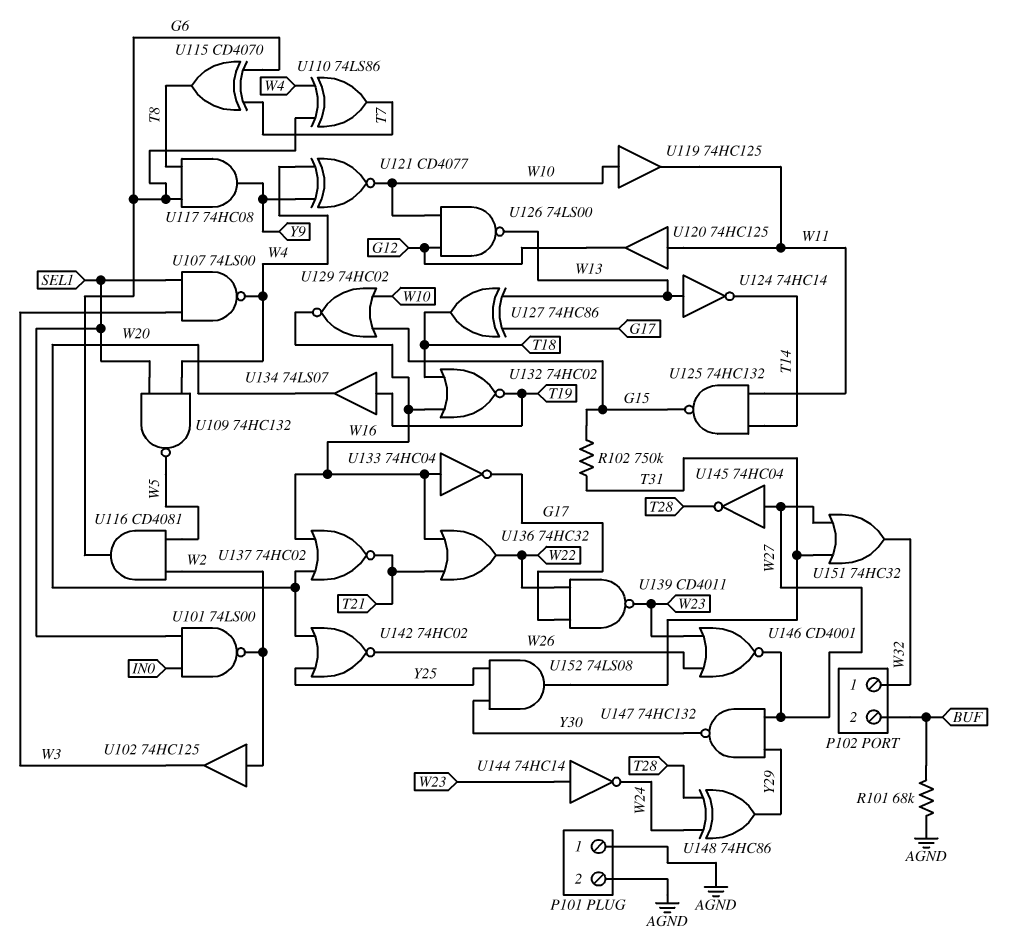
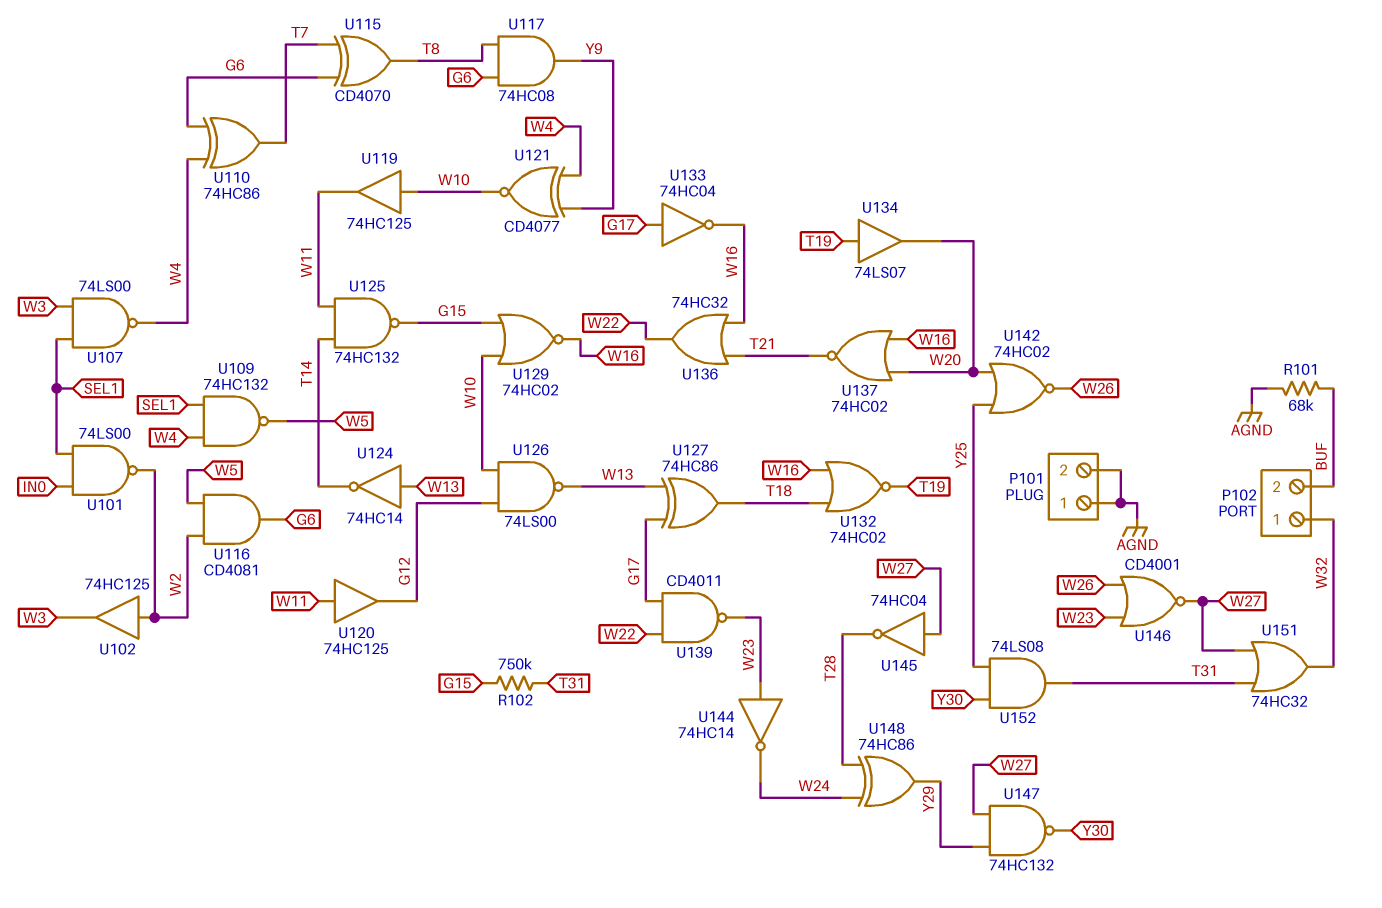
U110: XOR 74LS86 (in G6, in W4, out T7) -> XOR 74HC86 (in G6, in W4, out T7)
U133: NOT 74HC04 (in W16, out G17) -> NOT 74HC04 (in G17, out W16)

